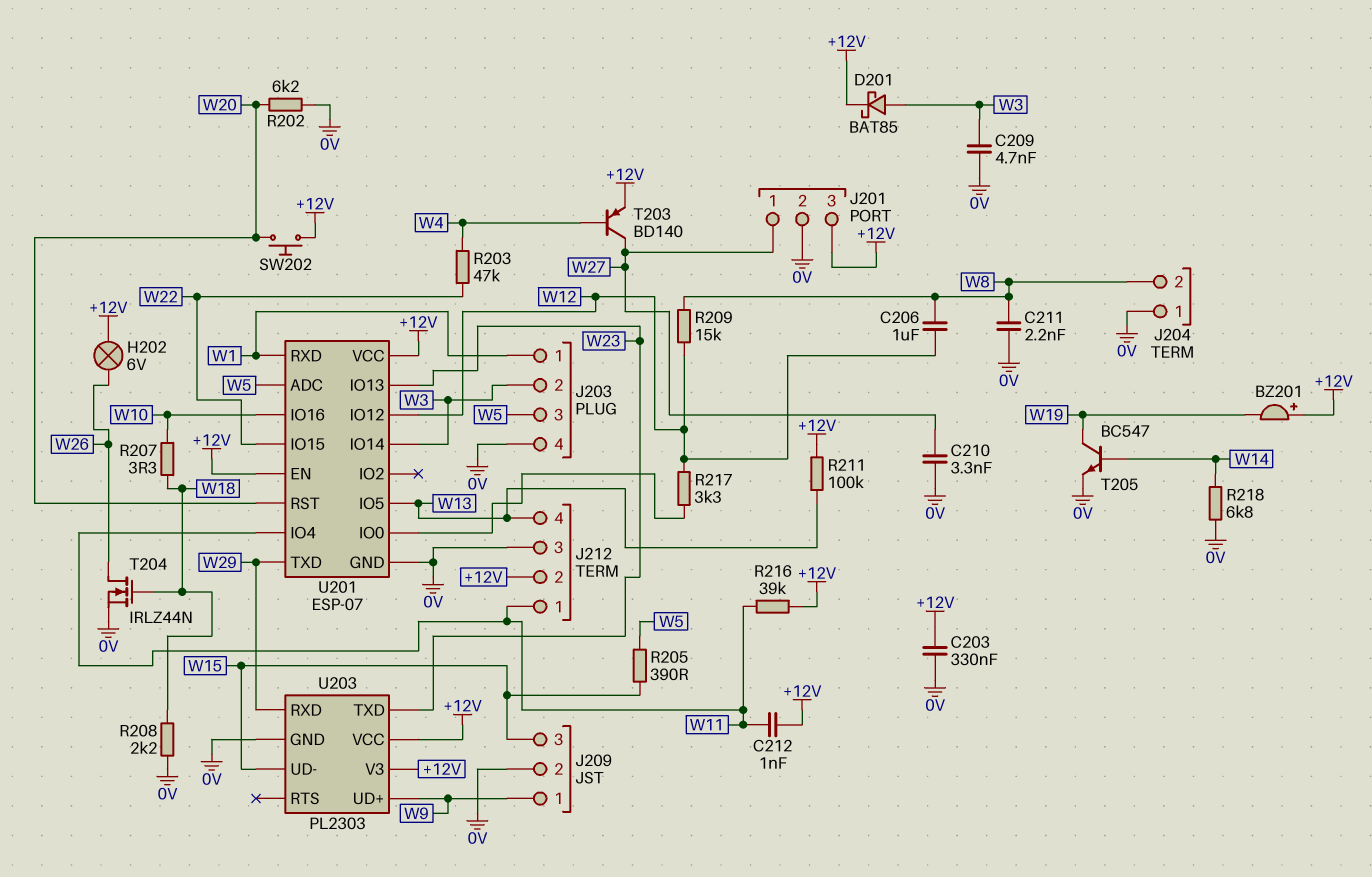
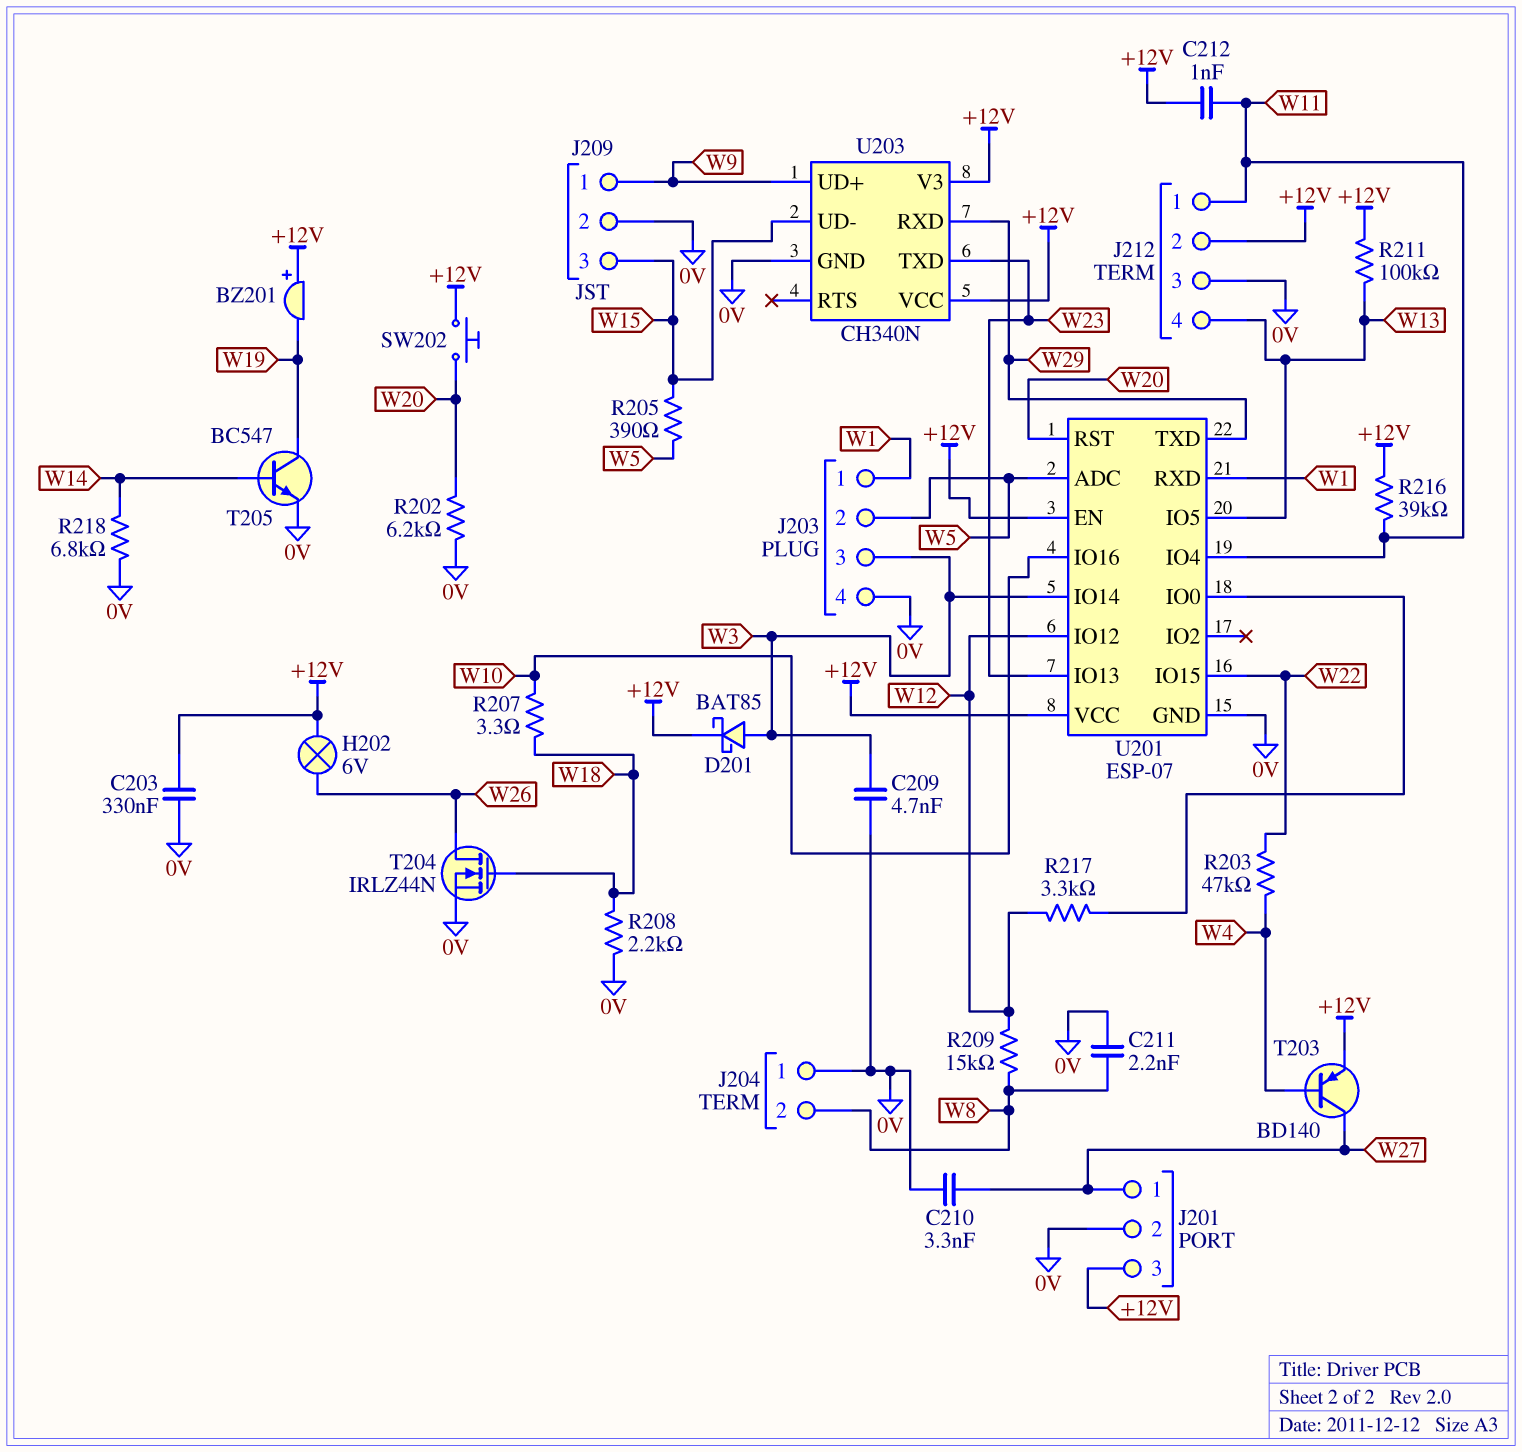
C206: 1uF (W8, W12) -> none
J203 pin 2: W3 -> W5
J203 pin 3: W5 -> W3
U203: PL2303 -> CH340N

